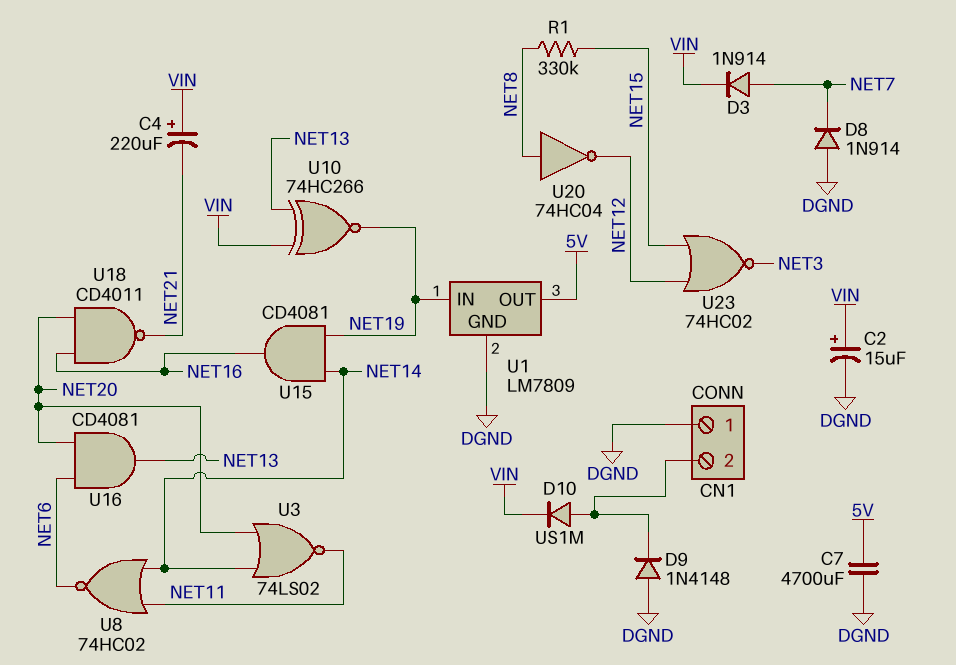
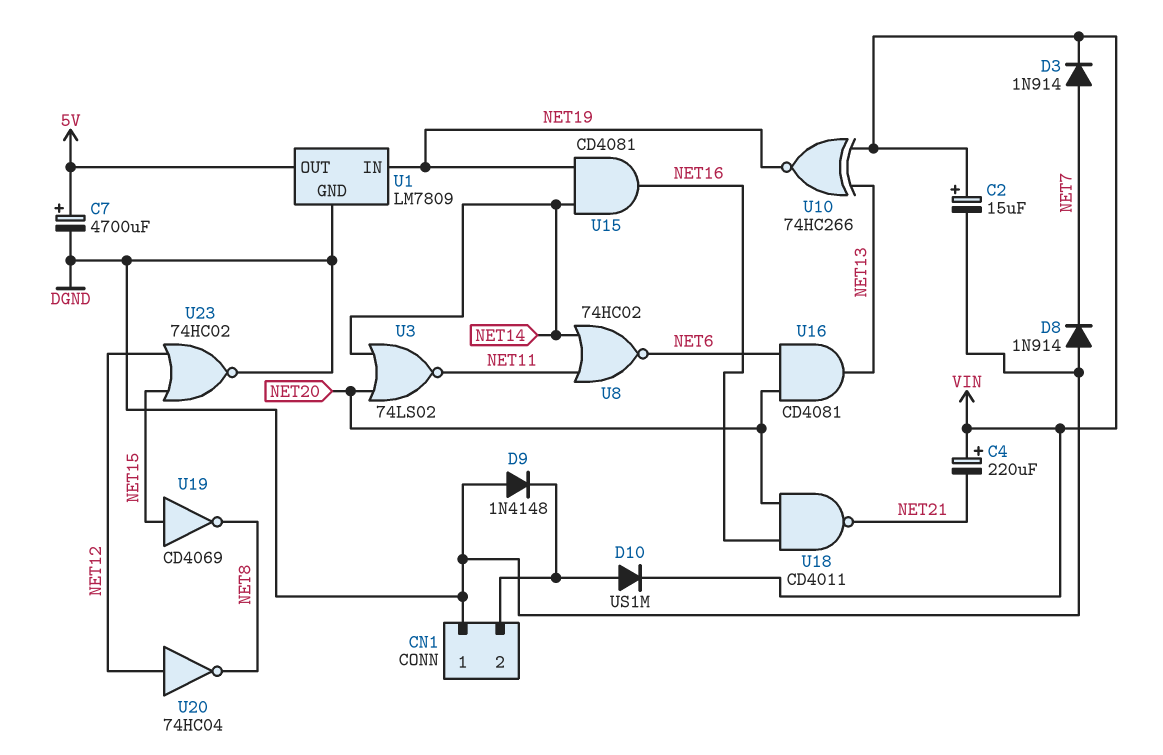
C7: 4700uF (5V, DGND) -> 4700uF (plus 5V, minus DGND)
R1: 330k (NET8, NET15) -> none
U19: none -> NOT CD4069 (in NET15, out NET8)
U20: NOT 74HC04 (in NET8, out NET12) -> NOT 74HC04 (in NET12, out NET8)
U23: NOR 74HC02 (in NET12, in NET15, out NET3) -> NOR 74HC02 (in NET12, in NET15, out DGND)

